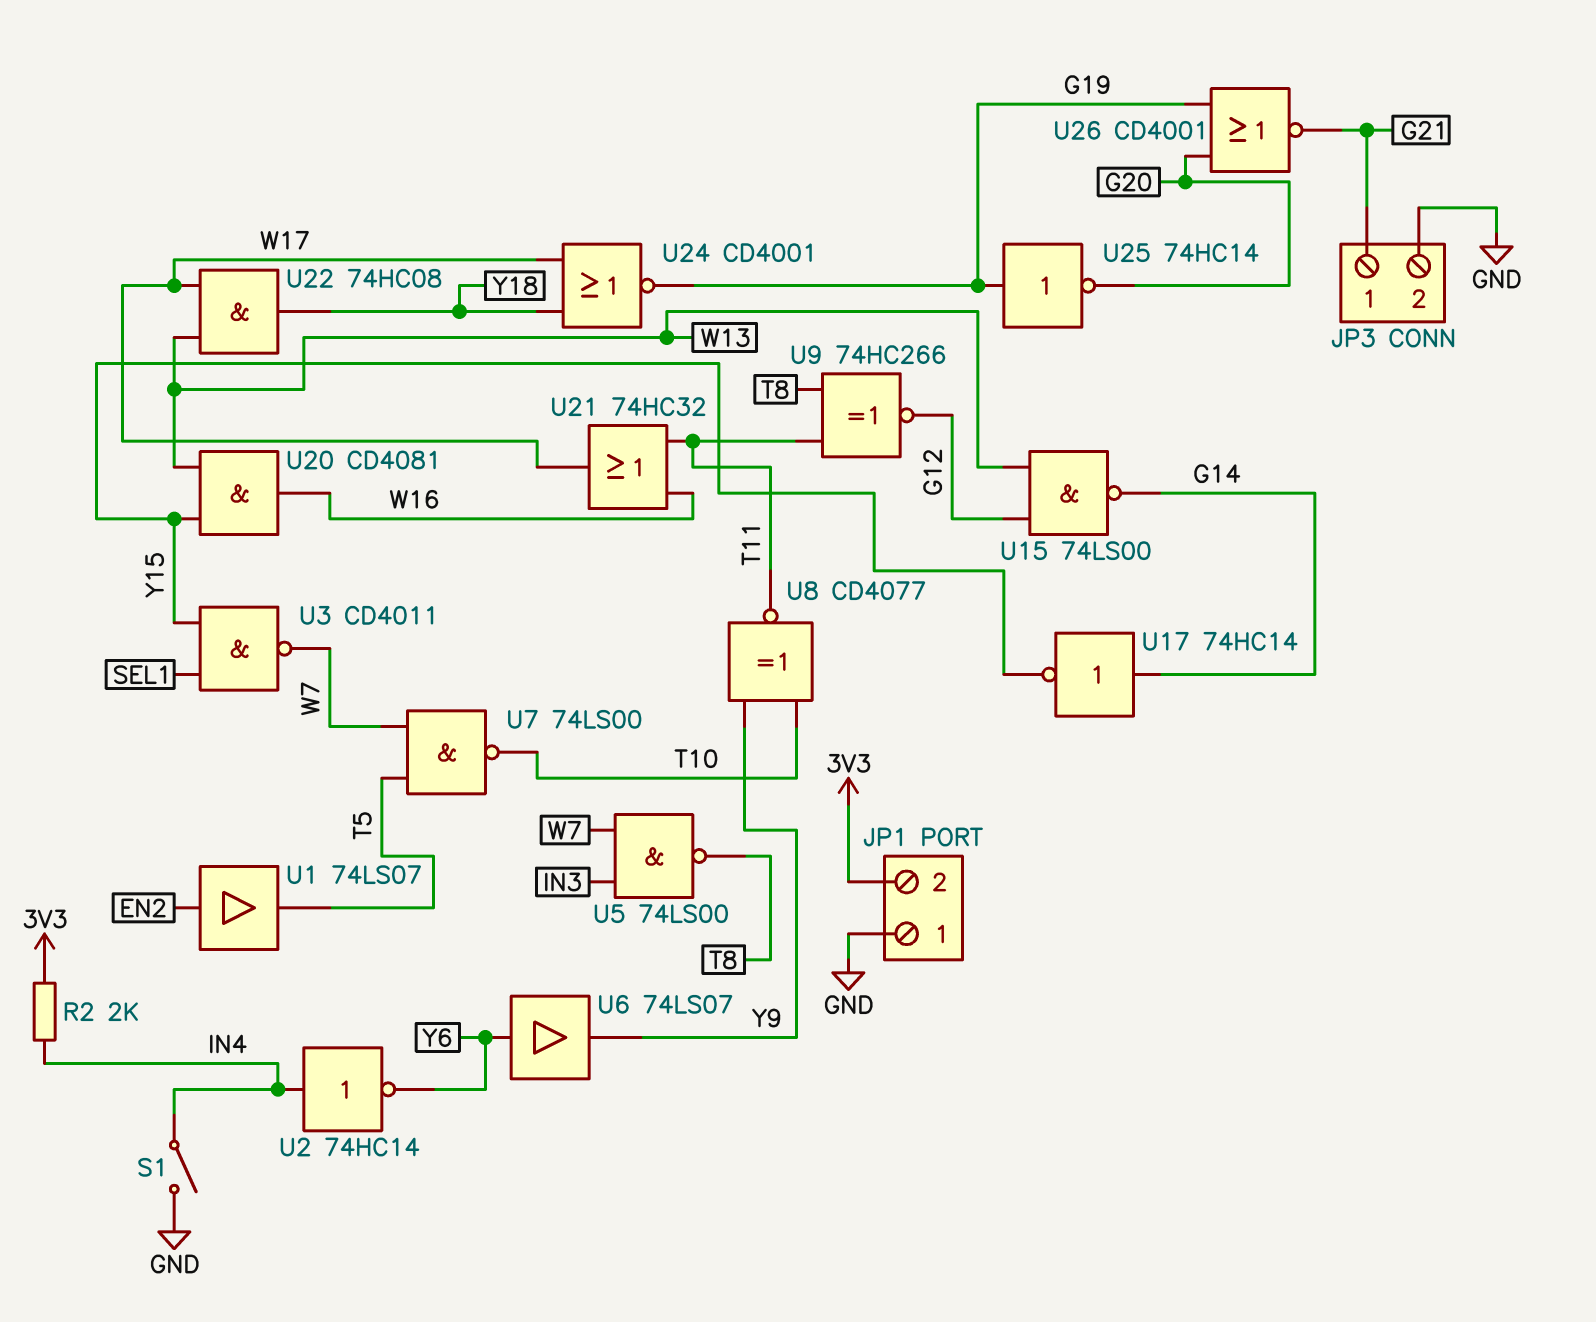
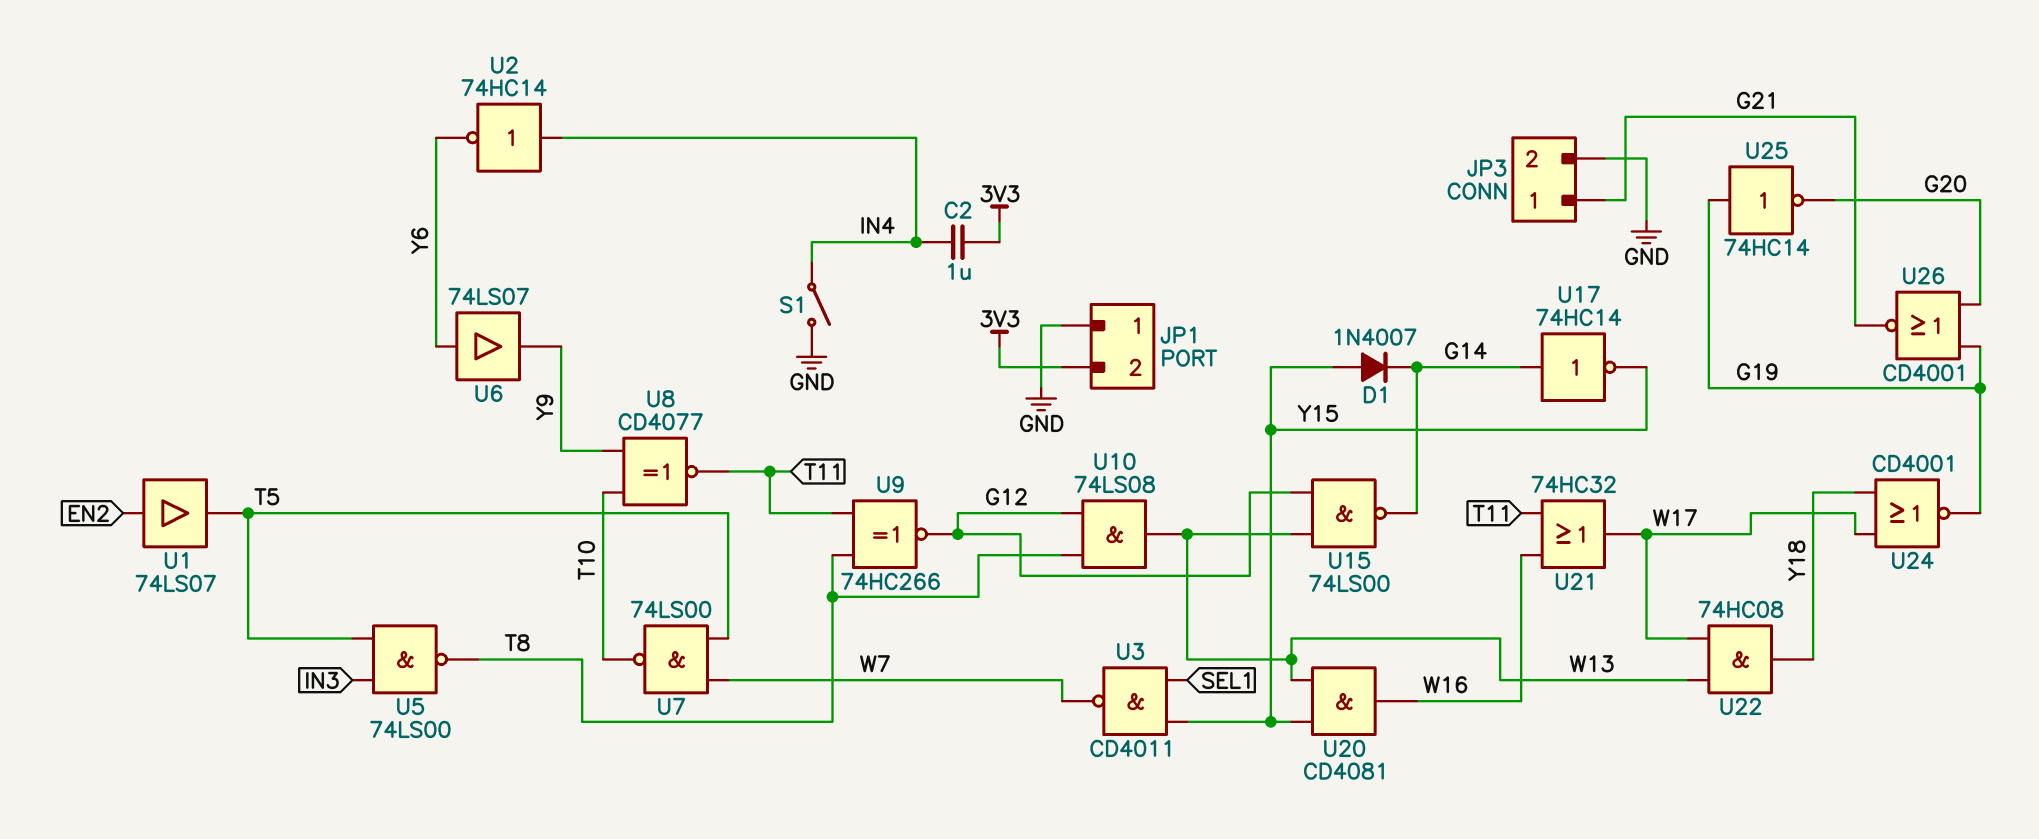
C2: none -> 1uF (3V3, IN4)
D1: none -> diode 1N4007 (A Y15, K G14)
R2: 2k (3V3, IN4) -> none
U5: NAND 74LS00 (in IN3, in W7, out T8) -> NAND 74LS00 (in IN3, in T5, out T8)
U10: none -> AND 74LS08 (in G12, in T8, out W13)

